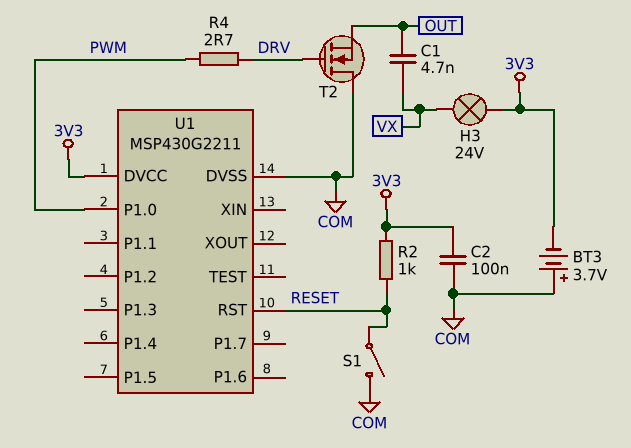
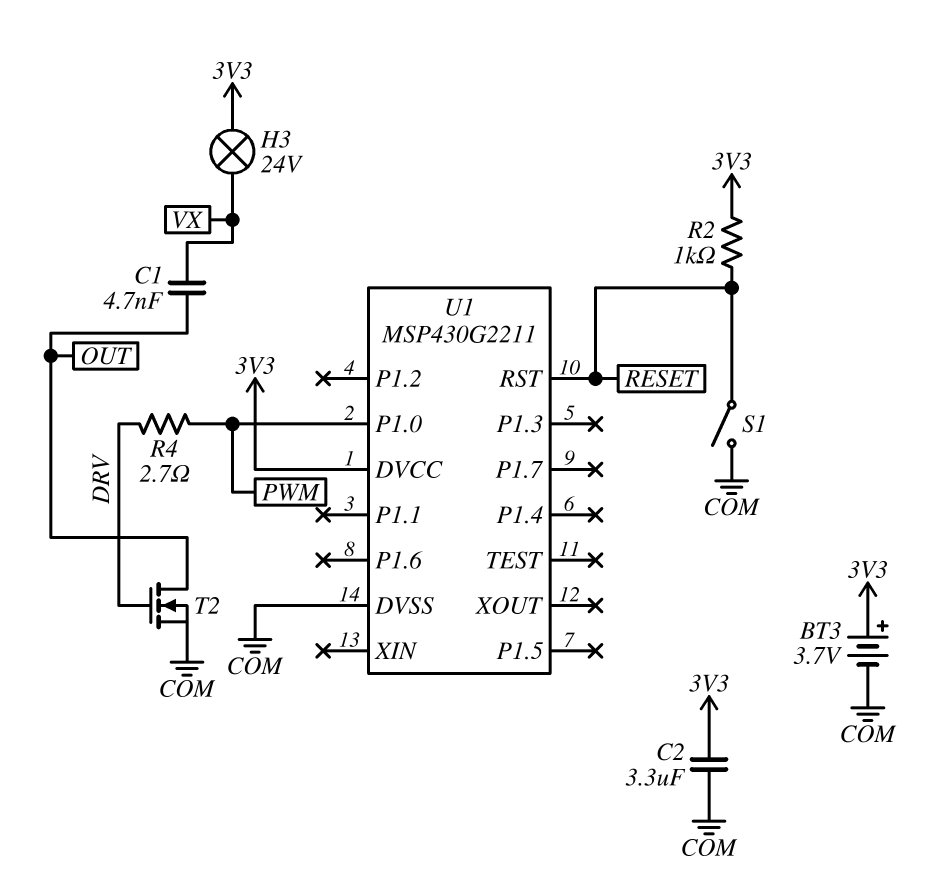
BT3: 3.7V (plus COM, minus 3V3) -> 3.7V (plus 3V3, minus COM)
C2: 100nF (3V3, COM) -> 3.3uF (3V3, COM)
T2: NMOS (G DRV, D COM, S OUT) -> NMOS (G DRV, D OUT, S COM)

